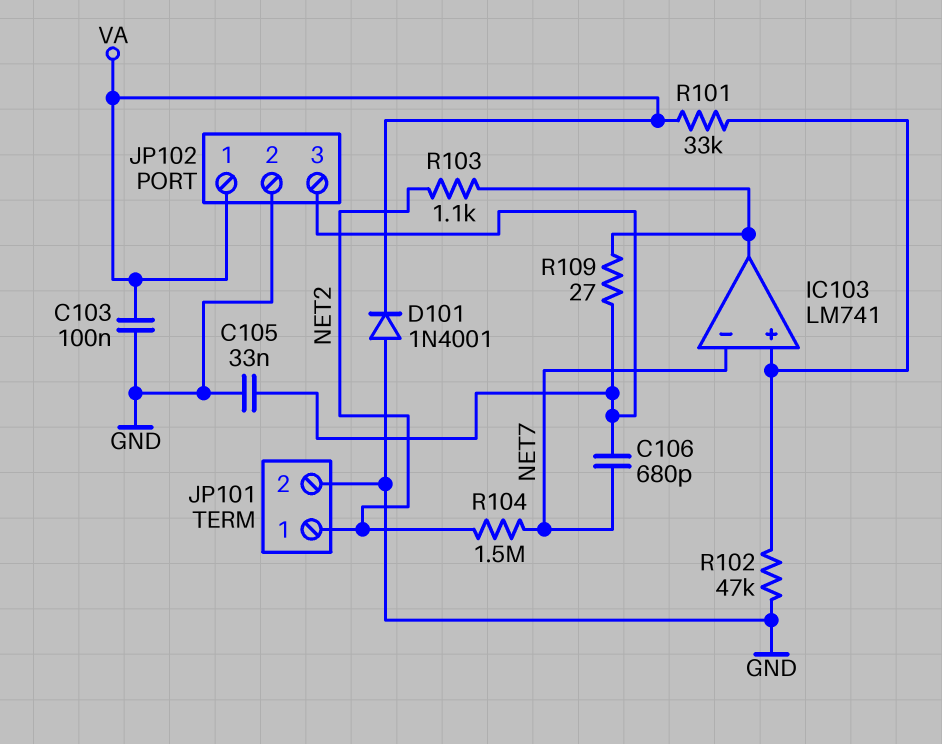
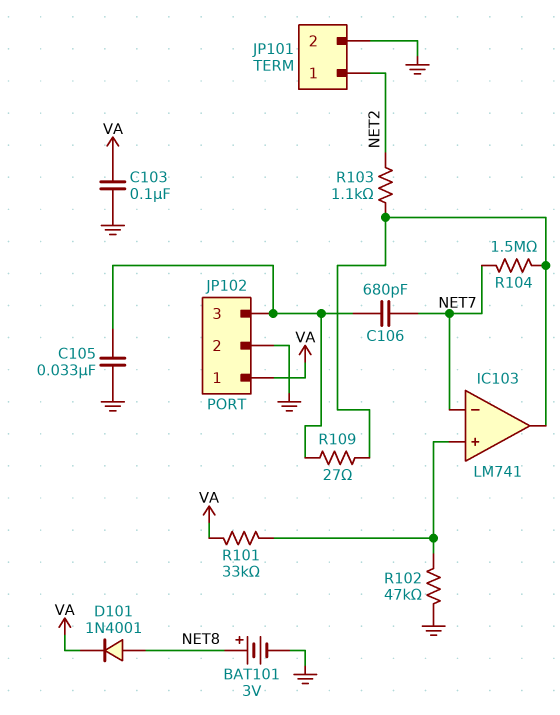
BAT101: none -> 3V (plus NET8, minus GND)
D101: diode 1N4001 (A GND, K VA) -> diode 1N4001 (A NET8, K VA)
R104: 1.5M (NET2, NET7) -> 1.5M (IC103/out, NET7)

